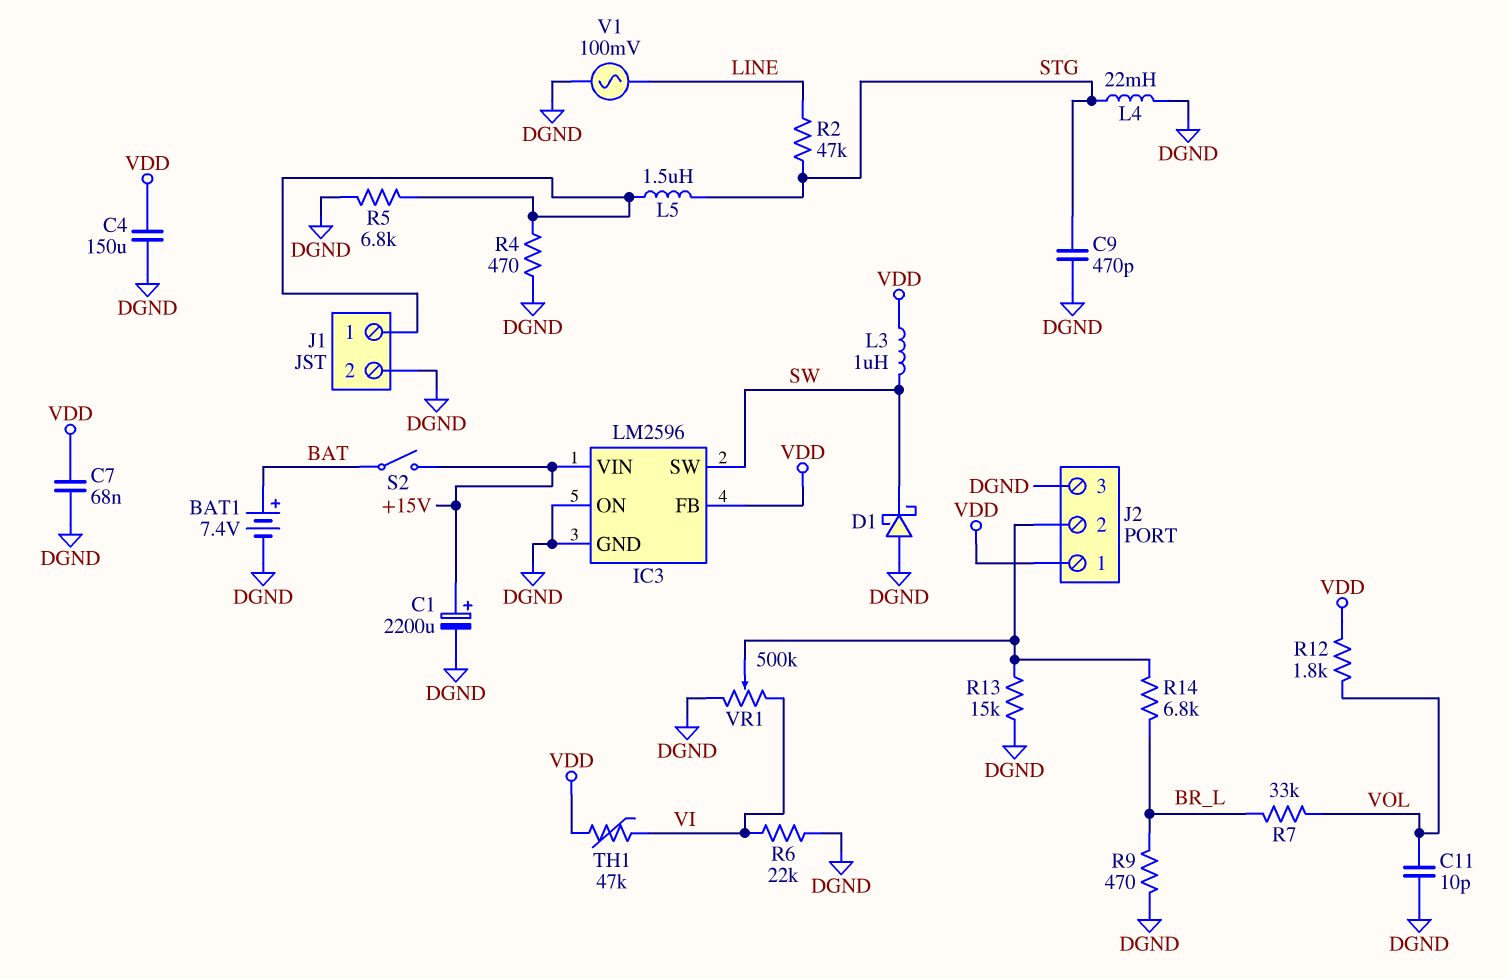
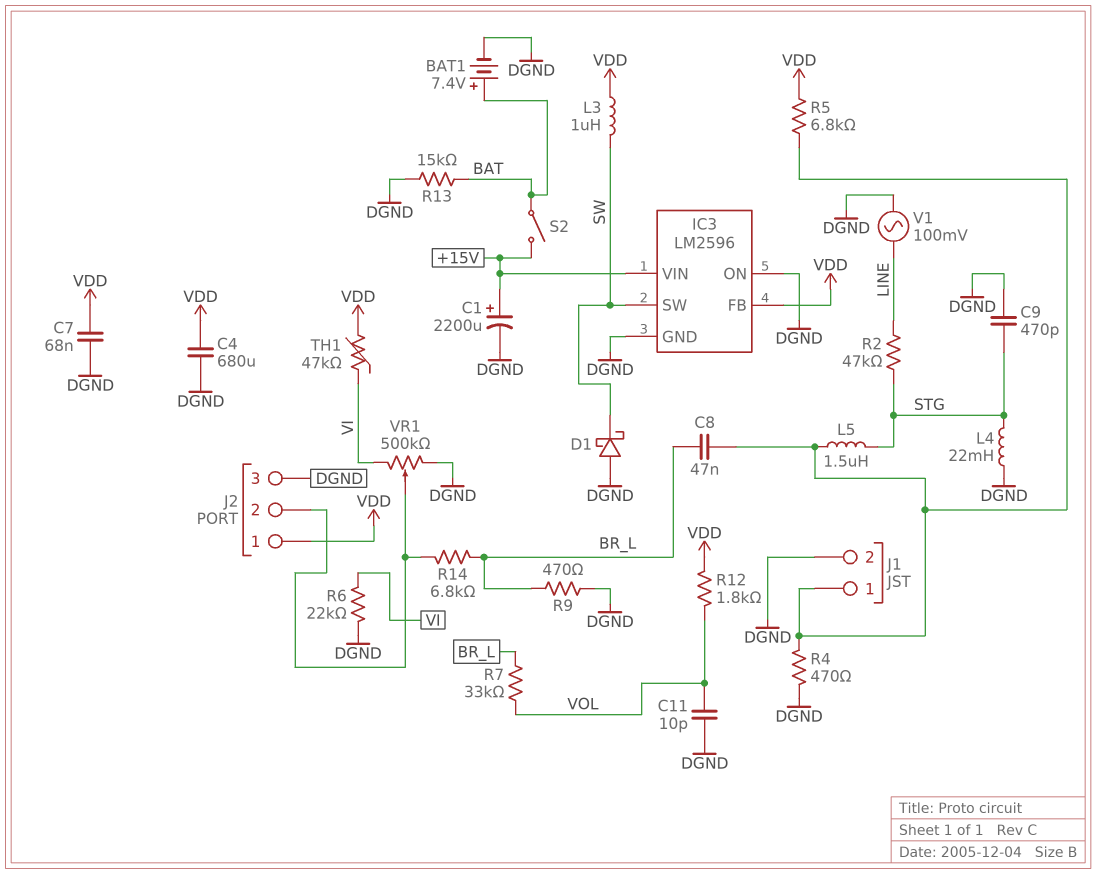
C4: 150uF (DGND, VDD) -> 680uF (DGND, VDD)
C8: none -> 47nF (BR_L, J1/1)
R5: 6.8k (DGND, J1/1) -> 6.8k (J1/1, VDD)
R13: 15k (DGND, J2/2) -> 15k (BAT, DGND)

